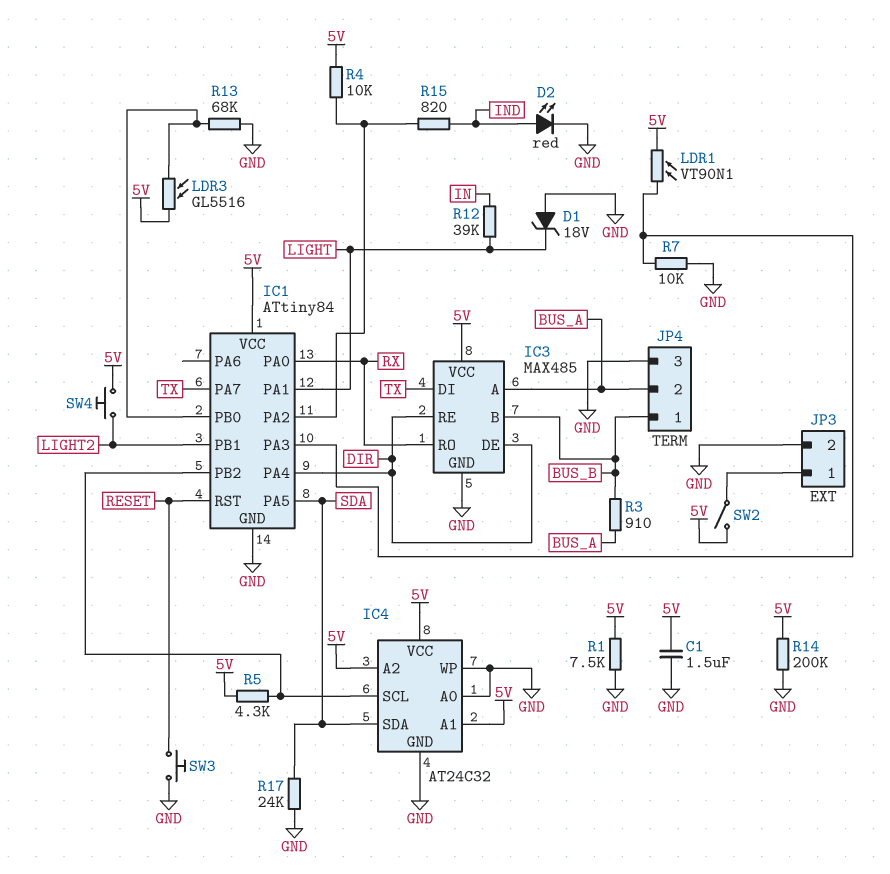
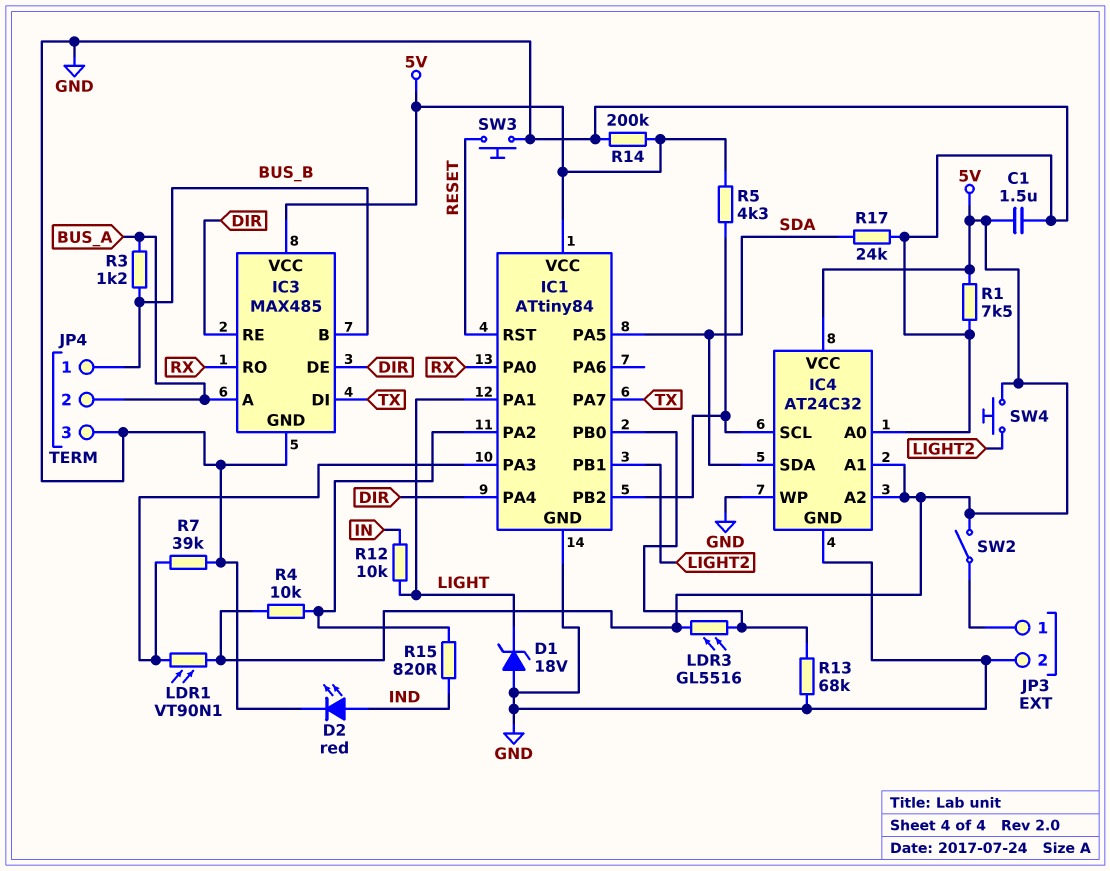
R3: 910 (BUS_A, BUS_B) -> 1.2k (BUS_A, BUS_B)
R7: 10k (GND, IC1/PA3) -> 39k (GND, IC1/PA3)
R12: 39k (IN, LIGHT) -> 10k (IN, LIGHT)

